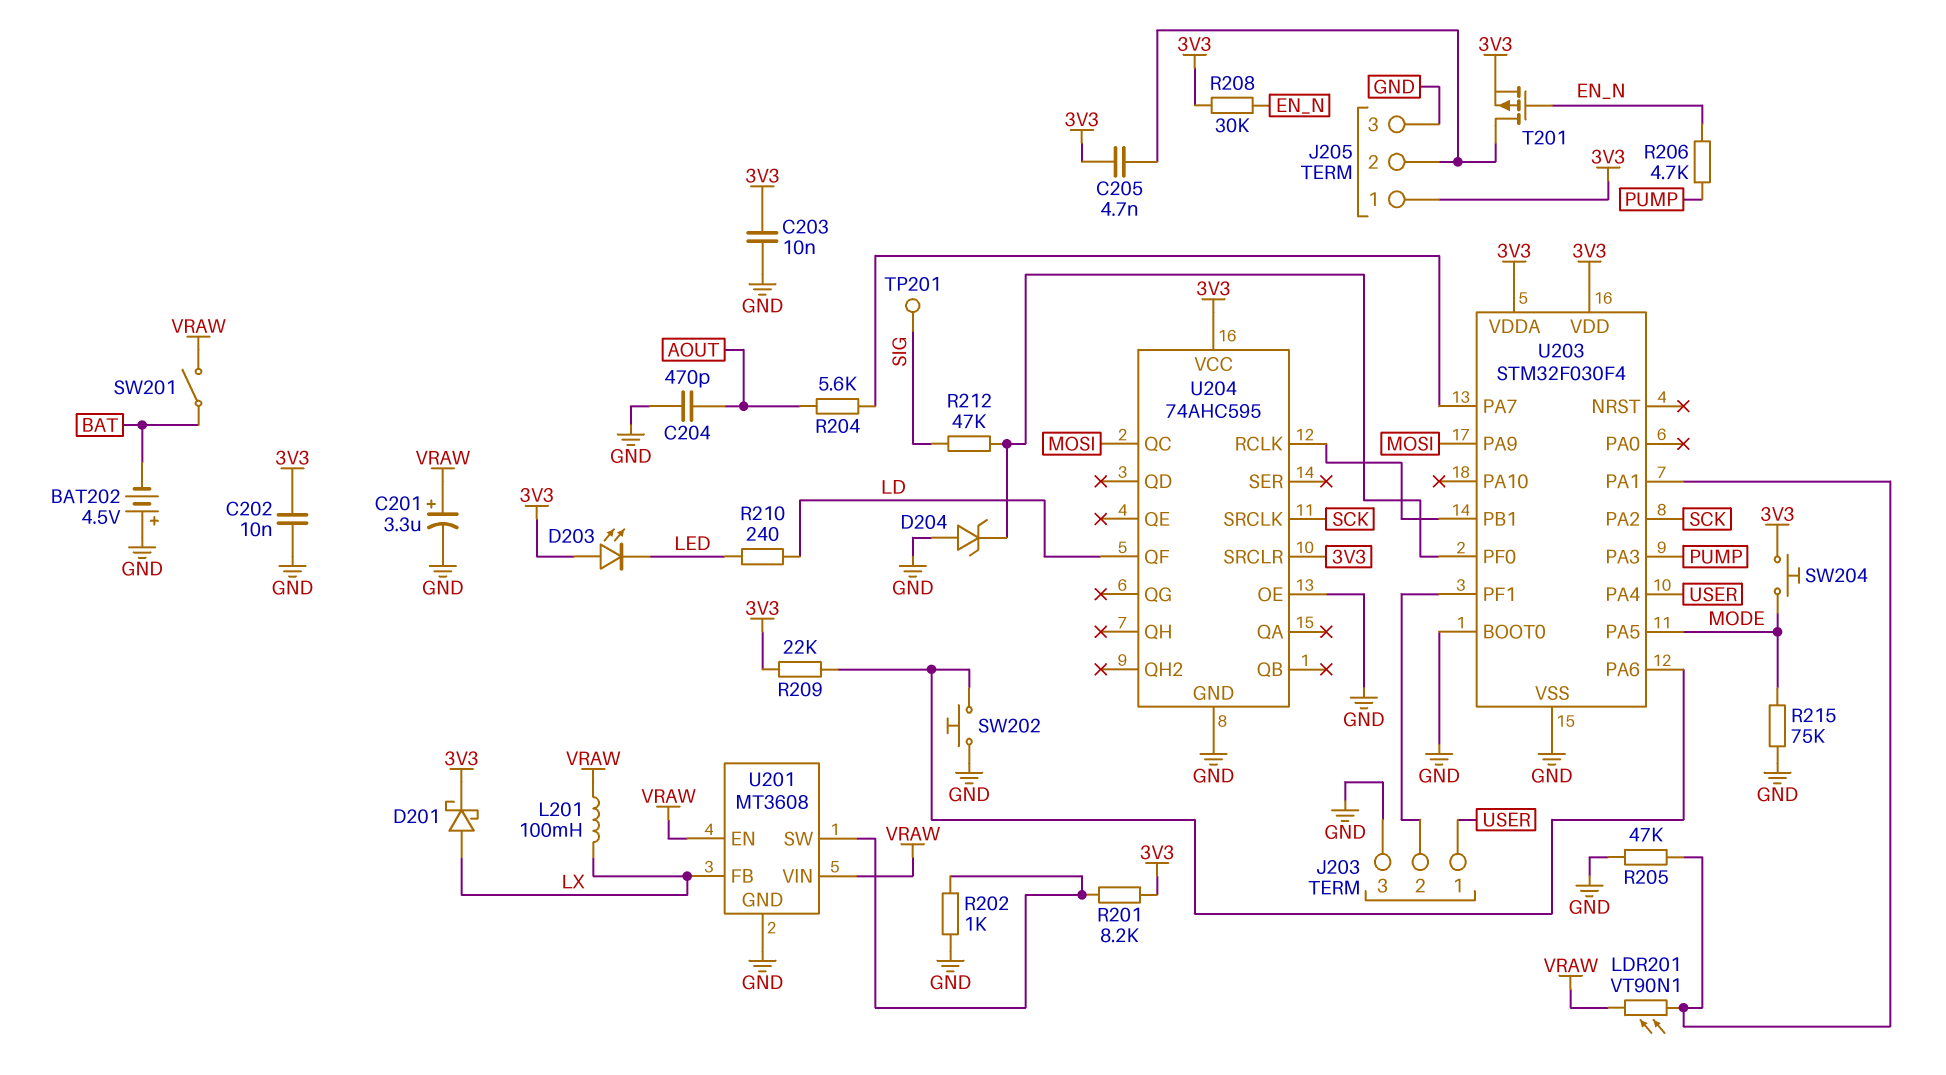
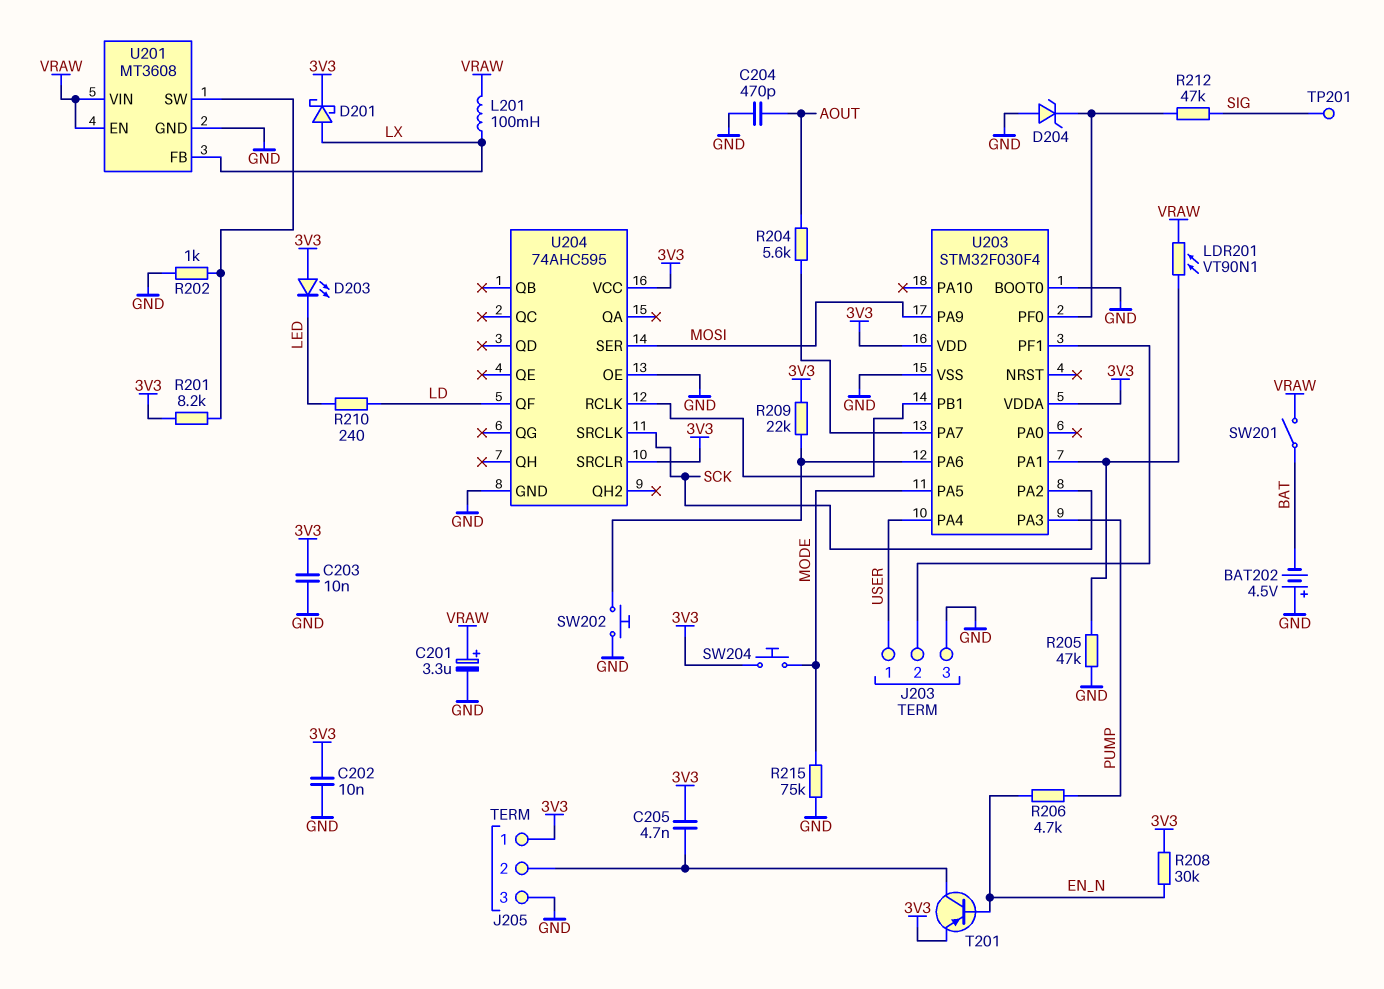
T201: PMOS (G EN_N, D J205/2, S 3V3) -> PNP (B EN_N, C J205/2, E 3V3)
U204 pin QC: MOSI -> none
U204 pin SER: none -> MOSI

